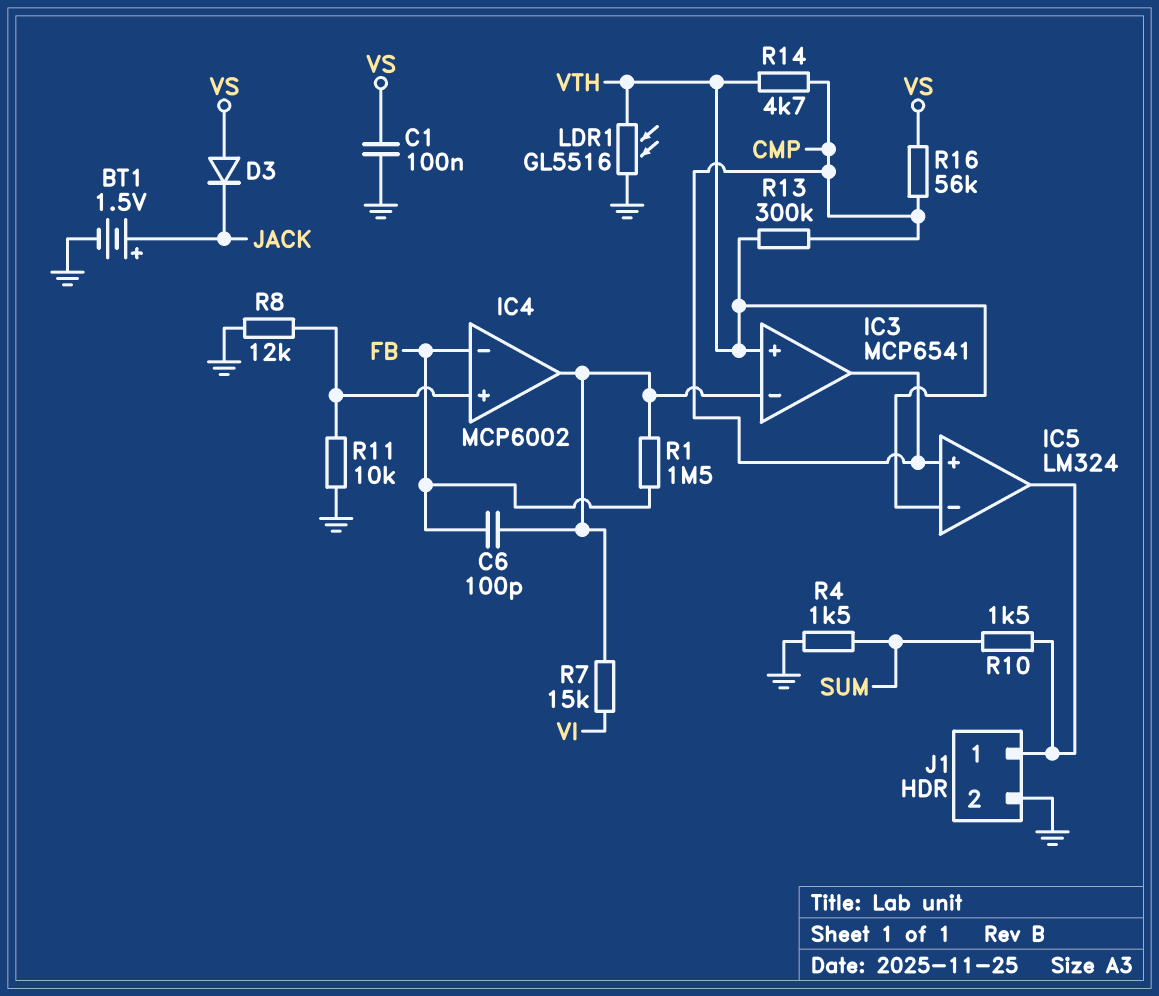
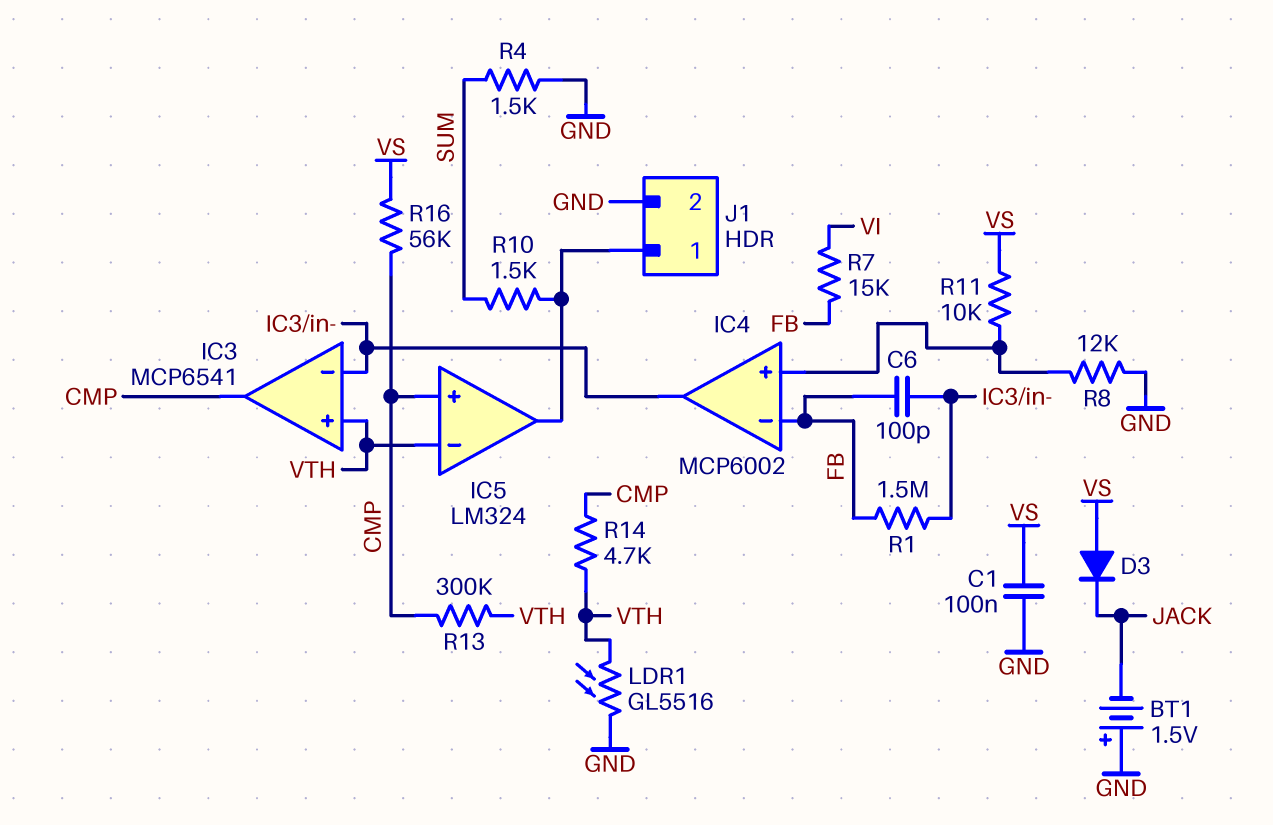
BT1: 1.5V (plus JACK, minus GND) -> 1.5V (plus GND, minus JACK)
R7: 15k (IC3/in-, VI) -> 15k (FB, VI)
R11: 10k (GND, IC4/in+) -> 10k (IC4/in+, VS)

